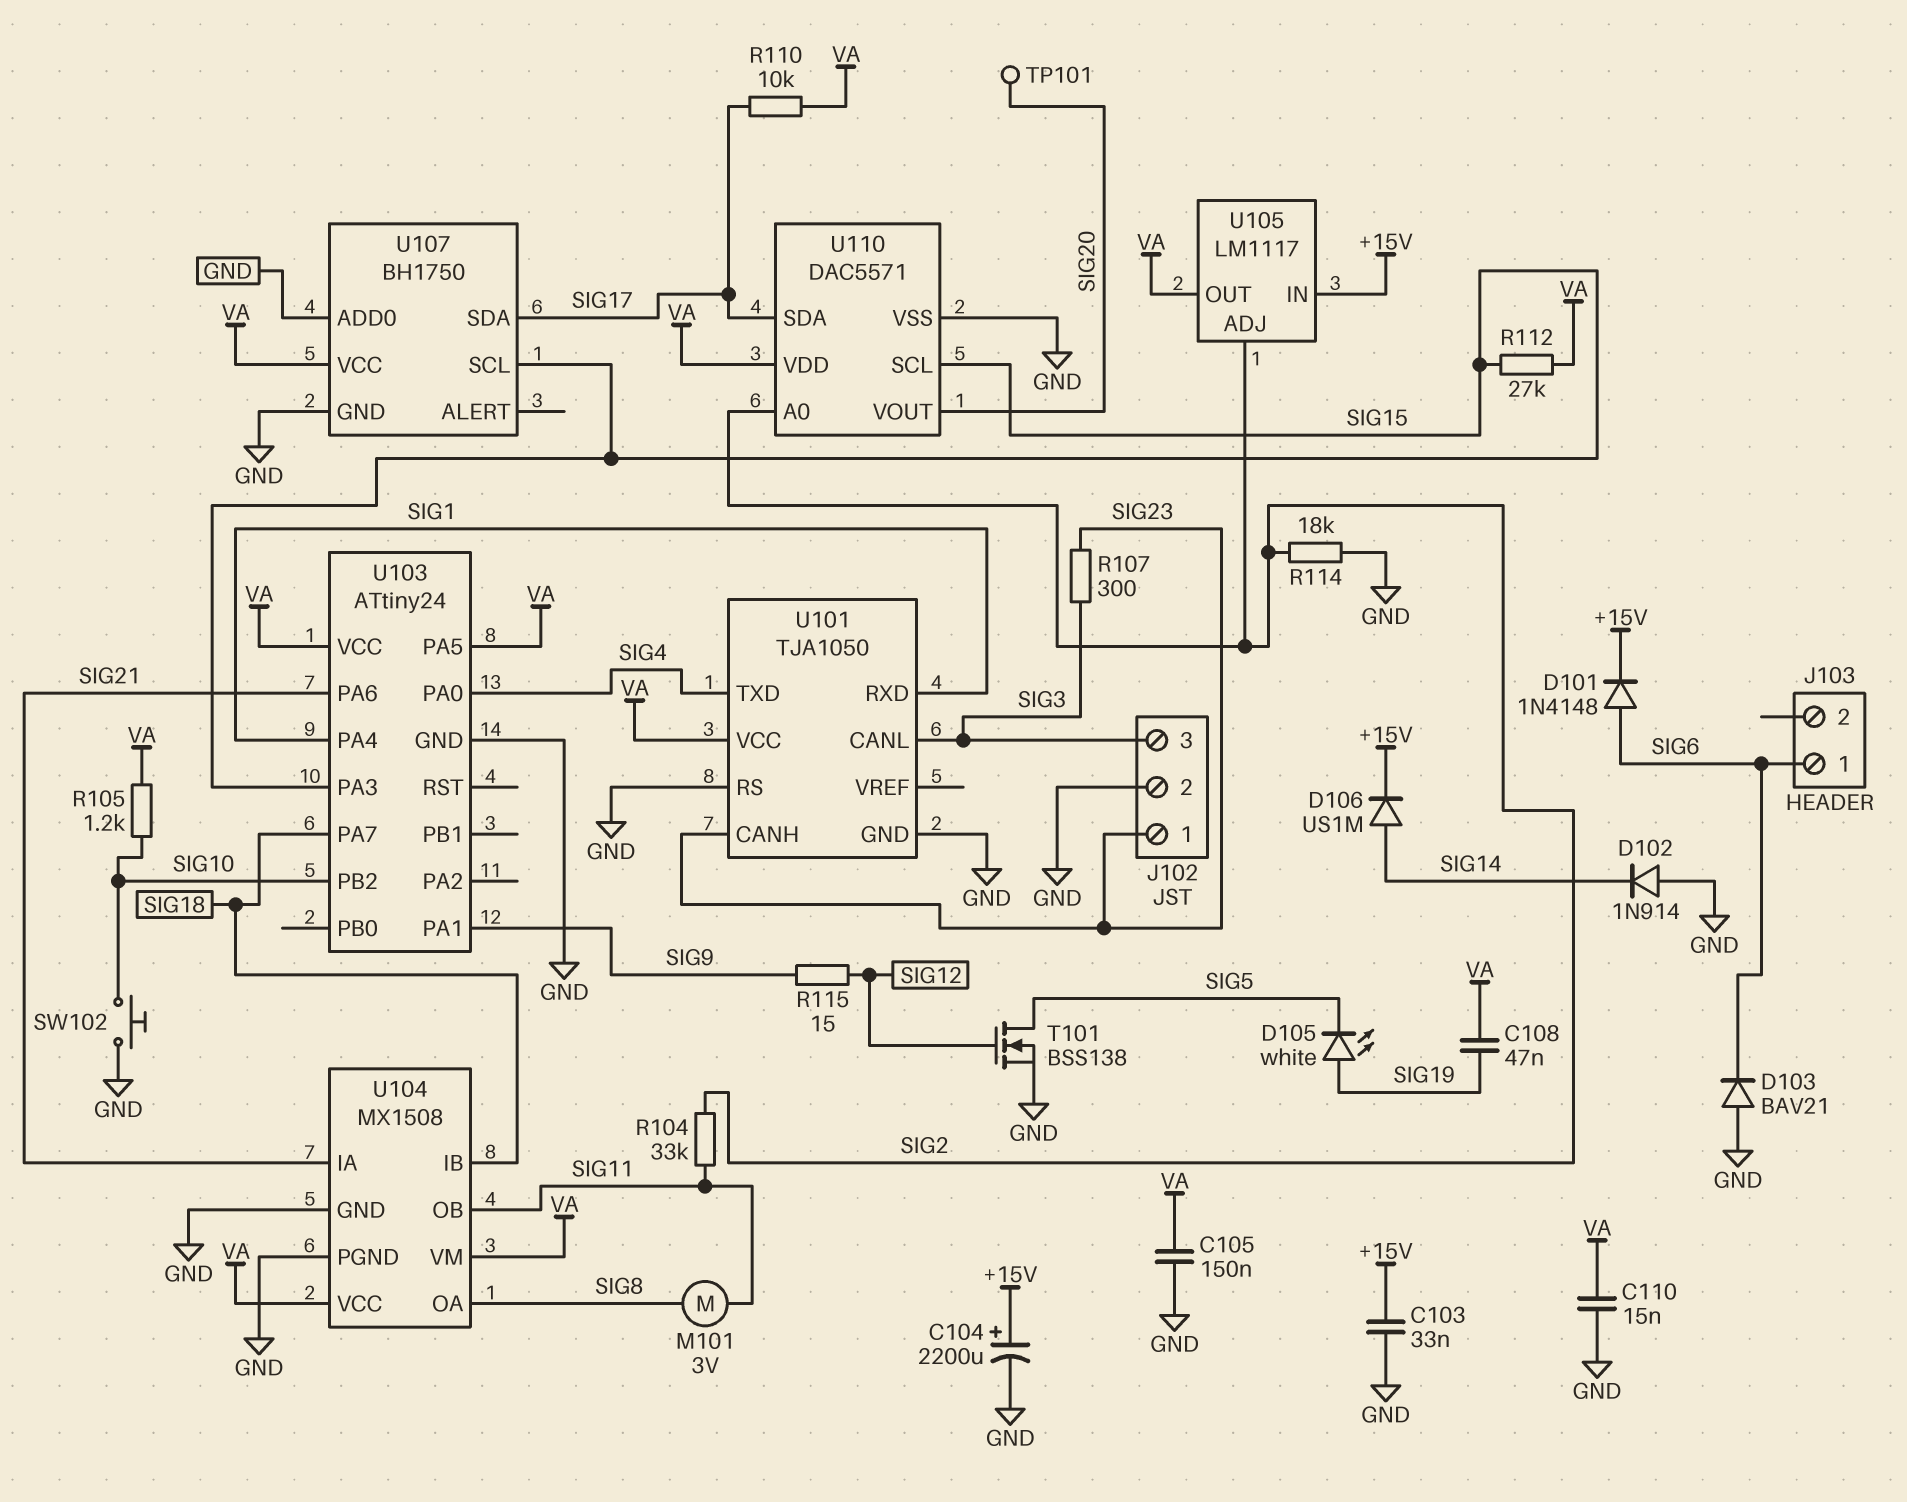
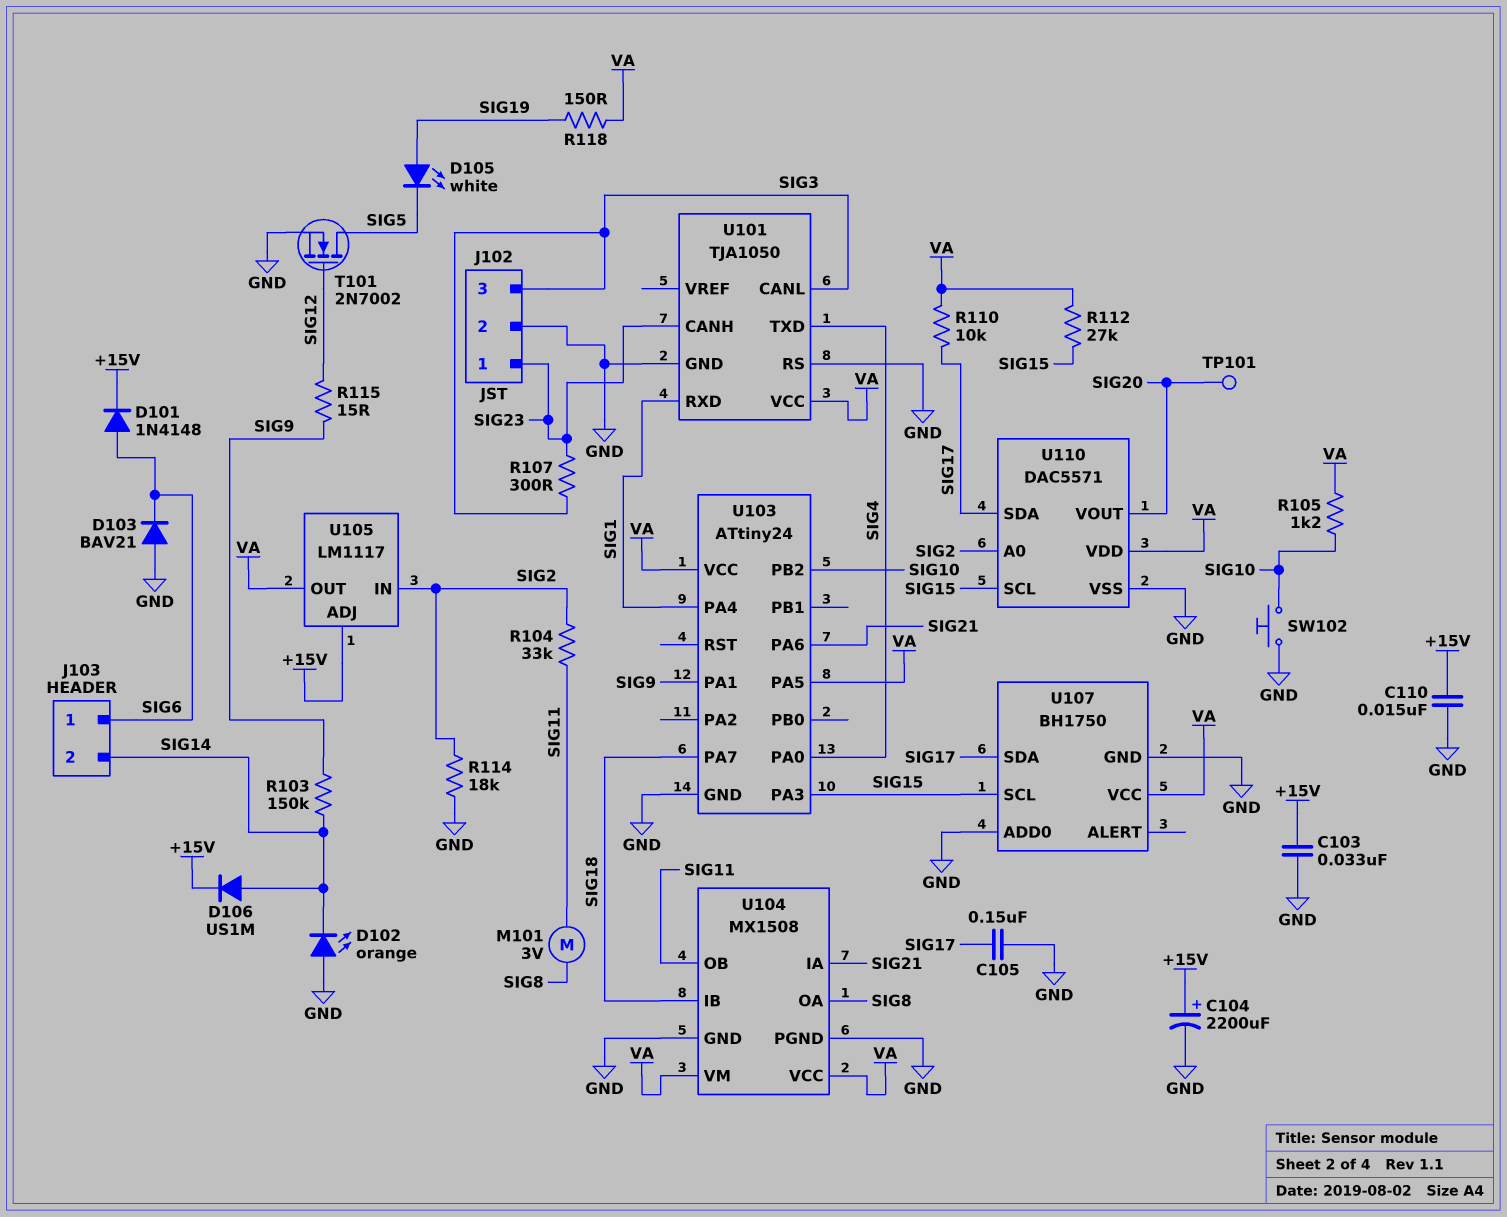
C105: 150nF (GND, VA) -> 150nF (GND, SIG17)
C108: 47nF (SIG19, VA) -> none
C110: 15nF (GND, VA) -> 15nF (+15V, GND)
D102: diode 1N914 (A GND, K SIG14) -> LED orange (A GND, K SIG14)
J103 pin 2: none -> SIG14
R103: none -> 150k (SIG9, SIG14)
R118: none -> 150 (SIG19, VA)
T101: NMOS BSS138 (G SIG12, D SIG5, S GND) -> NMOS 2N7002 (G SIG12, D SIG5, S GND)
U105 pin ADJ: SIG2 -> +15V
U105 pin IN: +15V -> SIG2

